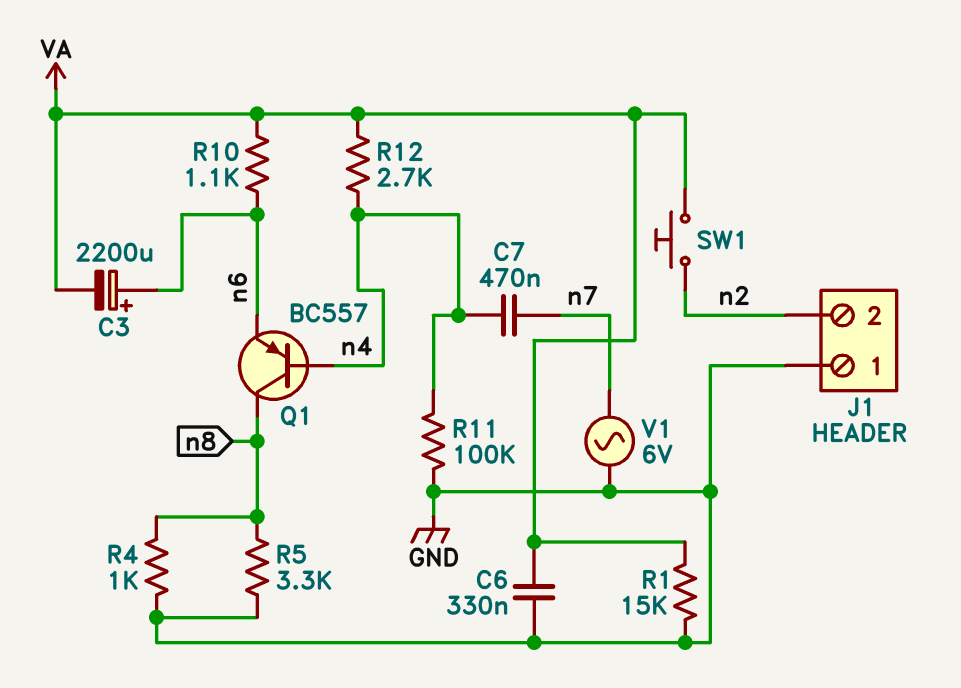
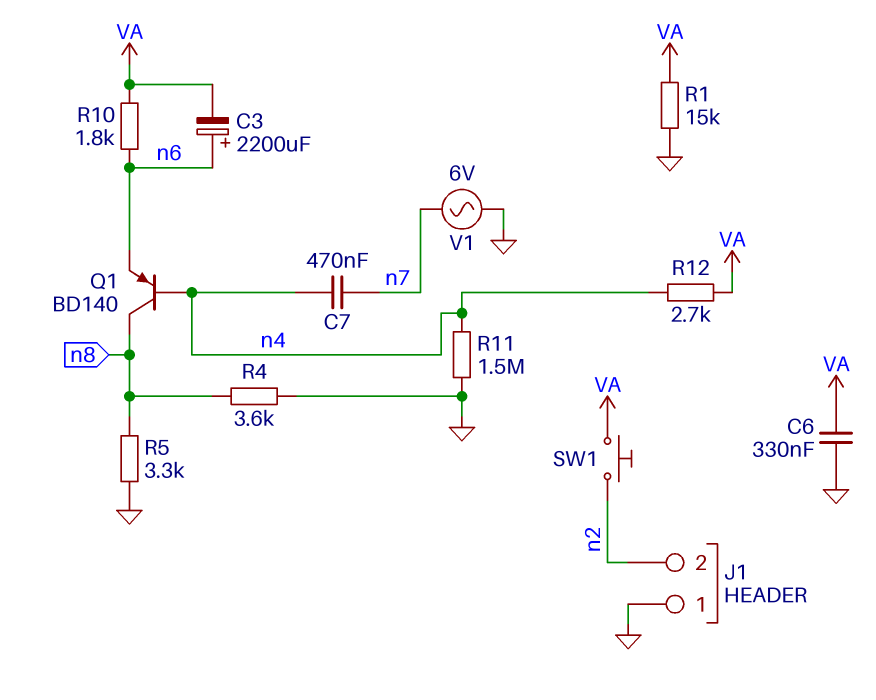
Q1: PNP BC557 (B n4, C n8, E n6) -> PNP BD140 (B n4, C n8, E n6)
R4: 1k (GND, n8) -> 3.6k (GND, n8)
R10: 1.1k (VA, n6) -> 1.8k (VA, n6)
R11: 100k (GND, n4) -> 1.5M (GND, n4)

